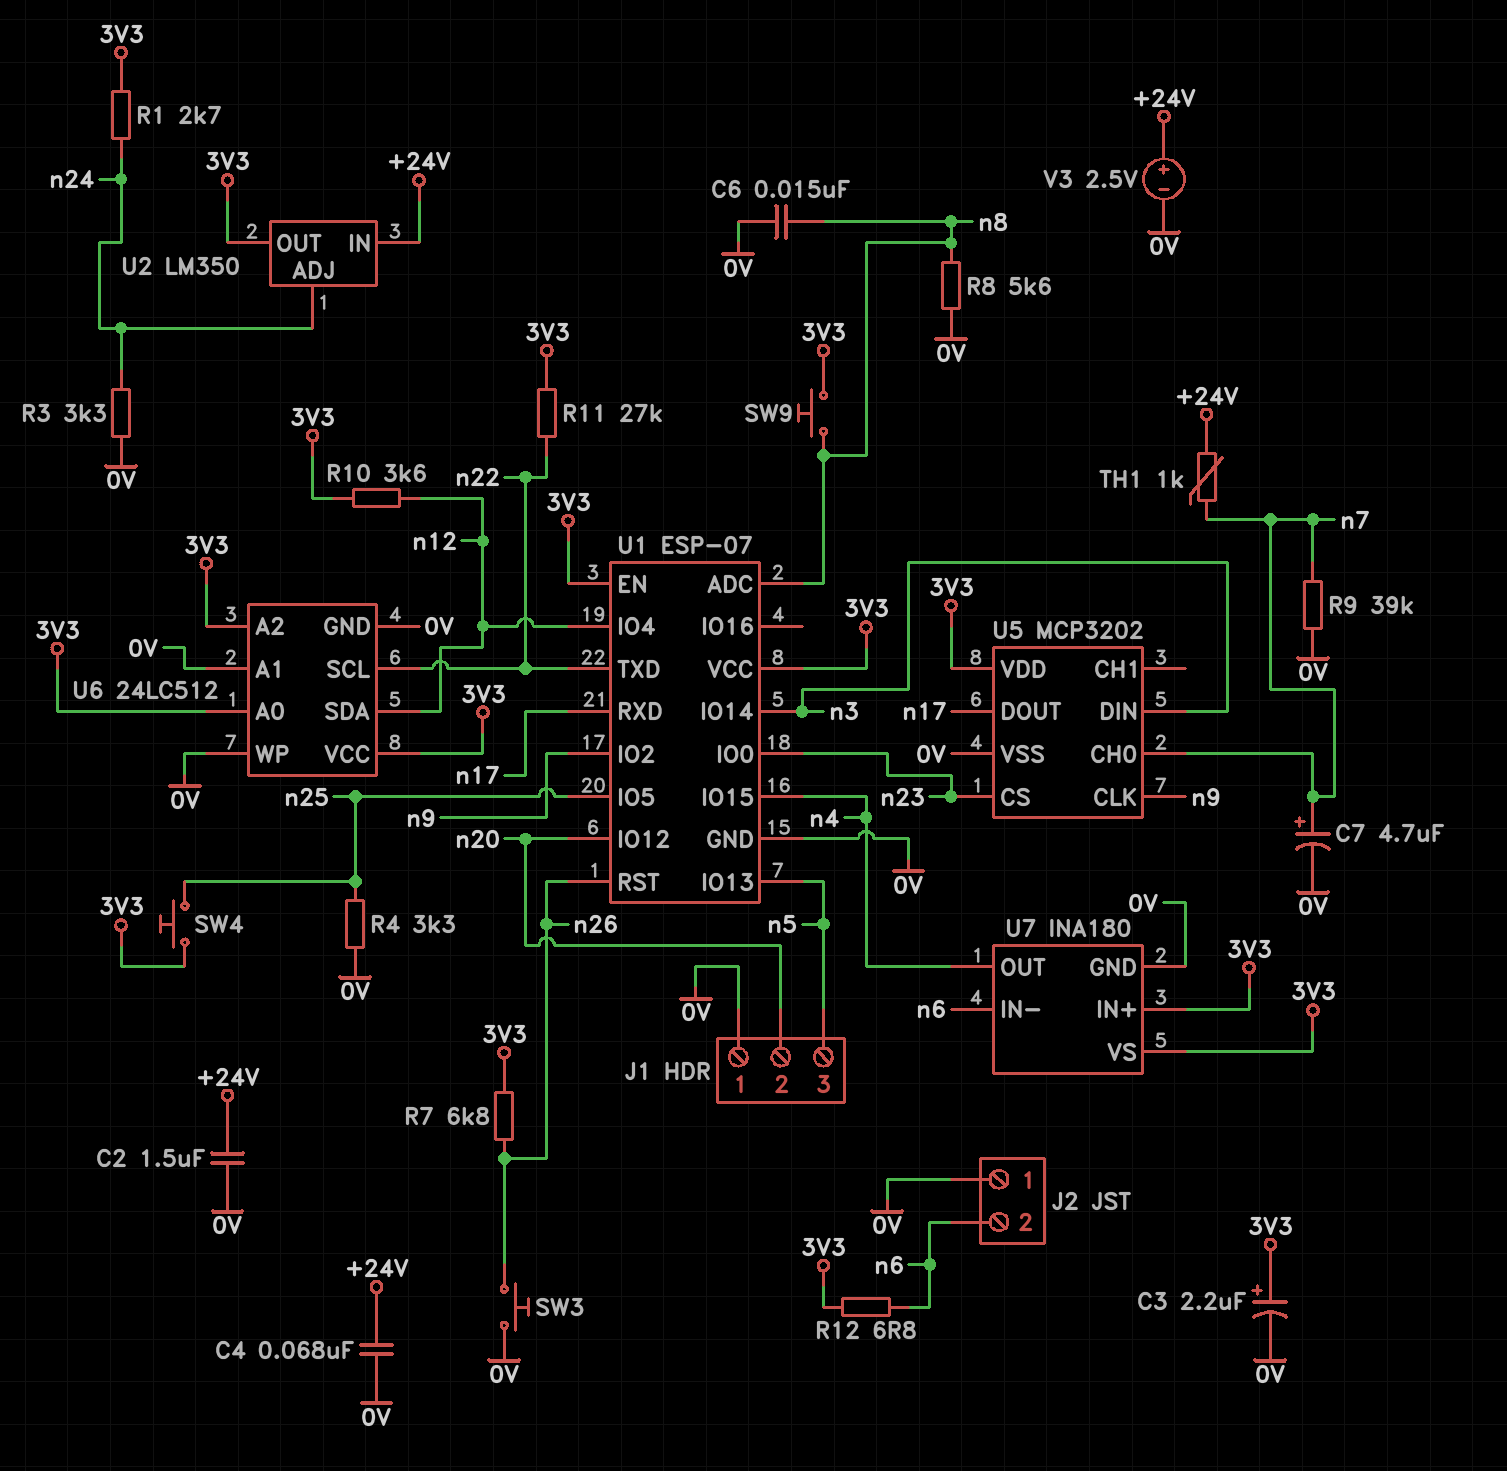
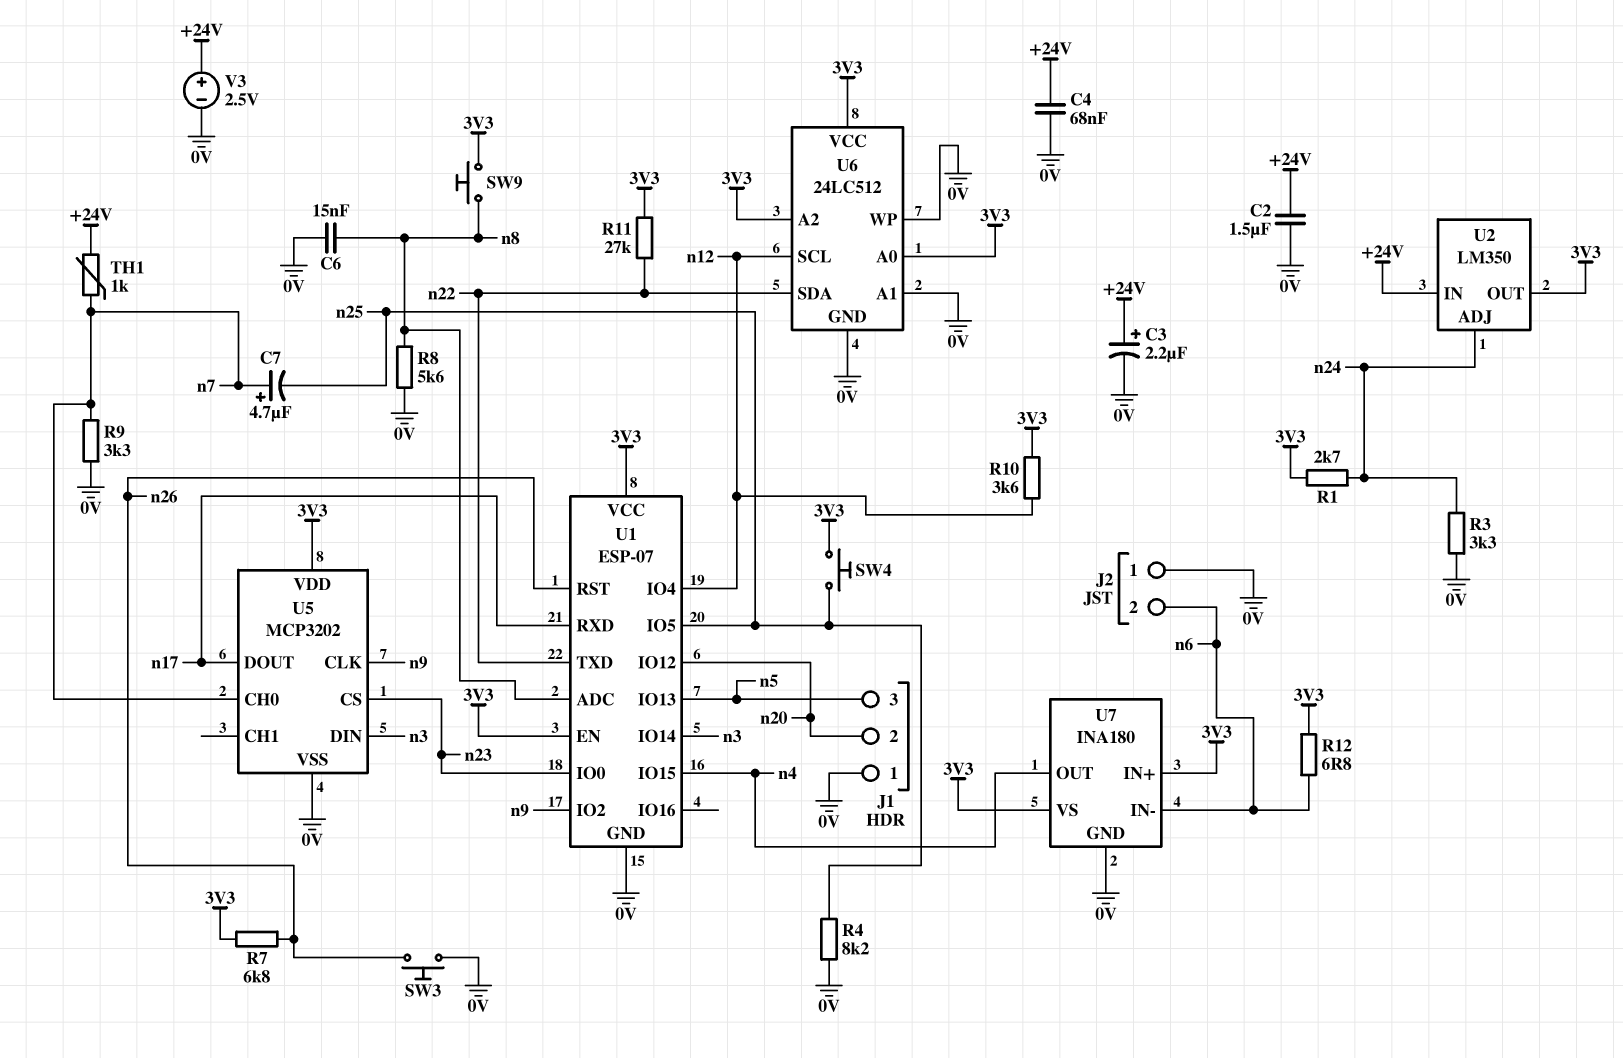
C3: 2.2uF (plus 3V3, minus 0V) -> 2.2uF (plus +24V, minus 0V)
C7: 4.7uF (plus n7, minus 0V) -> 4.7uF (plus n7, minus n25)
R4: 3.3k (0V, n25) -> 8.2k (0V, n25)
R9: 39k (0V, n7) -> 3.3k (0V, n7)
U6 pin SCL: n22 -> n12
U6 pin SDA: n12 -> n22

